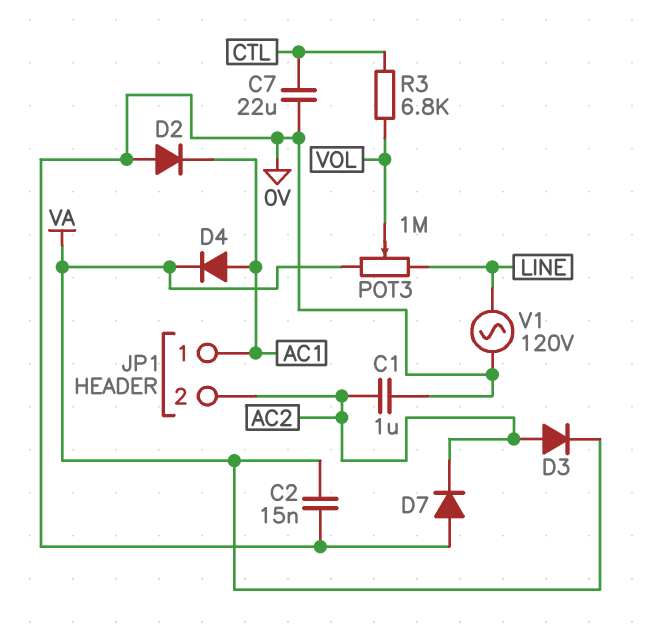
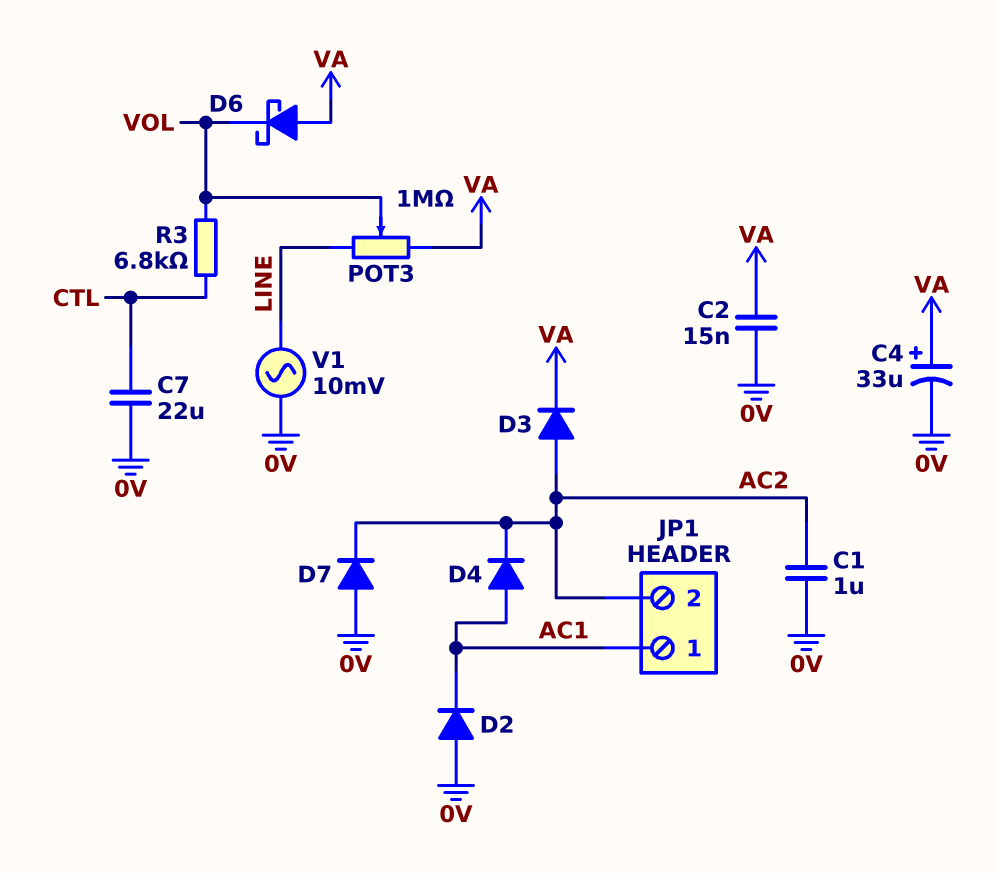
C4: none -> 33uF (plus VA, minus 0V)
D4: diode (A AC1, K VA) -> diode (A AC1, K AC2)
D6: none -> schottky (A VA, K VOL)
V1: AC 120V (0V, LINE) -> AC 10mV (0V, LINE)

